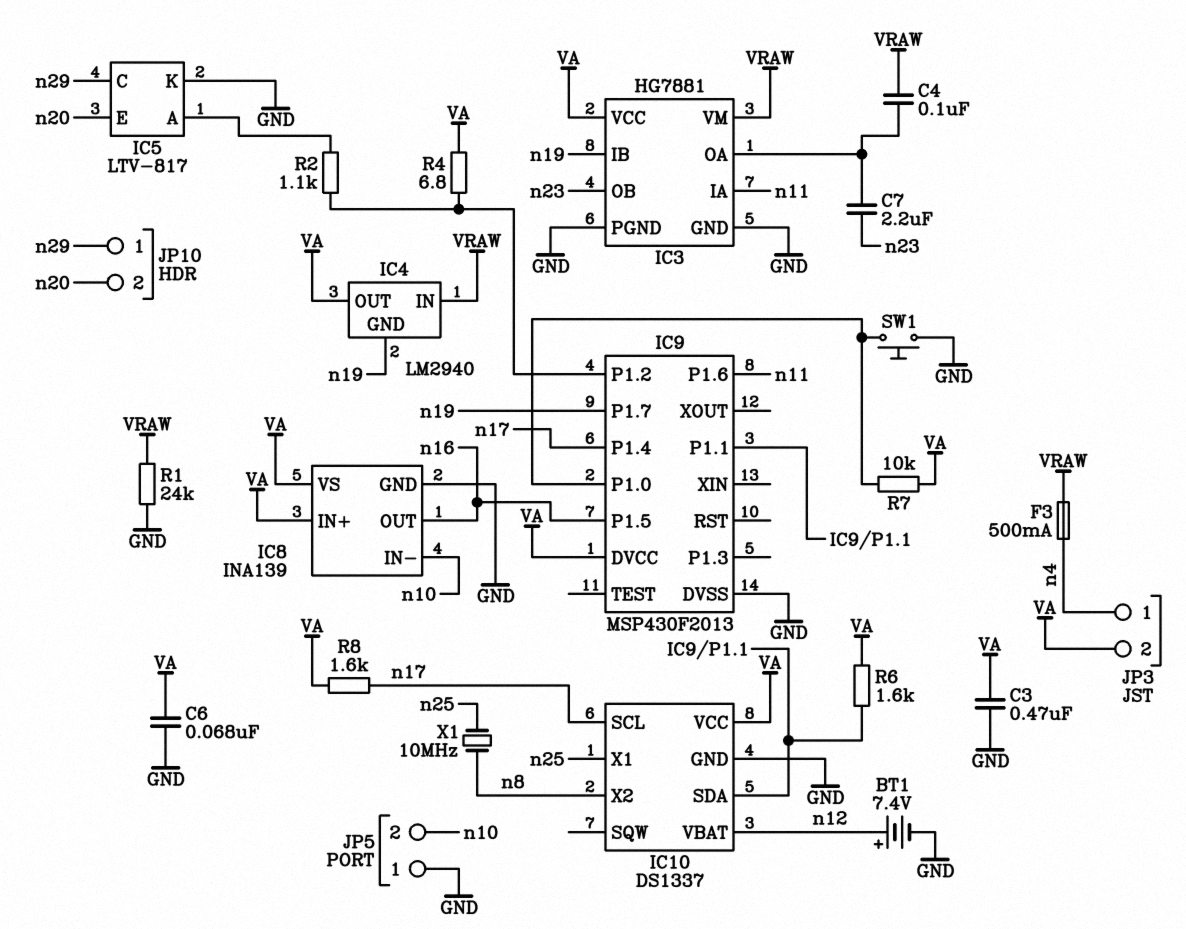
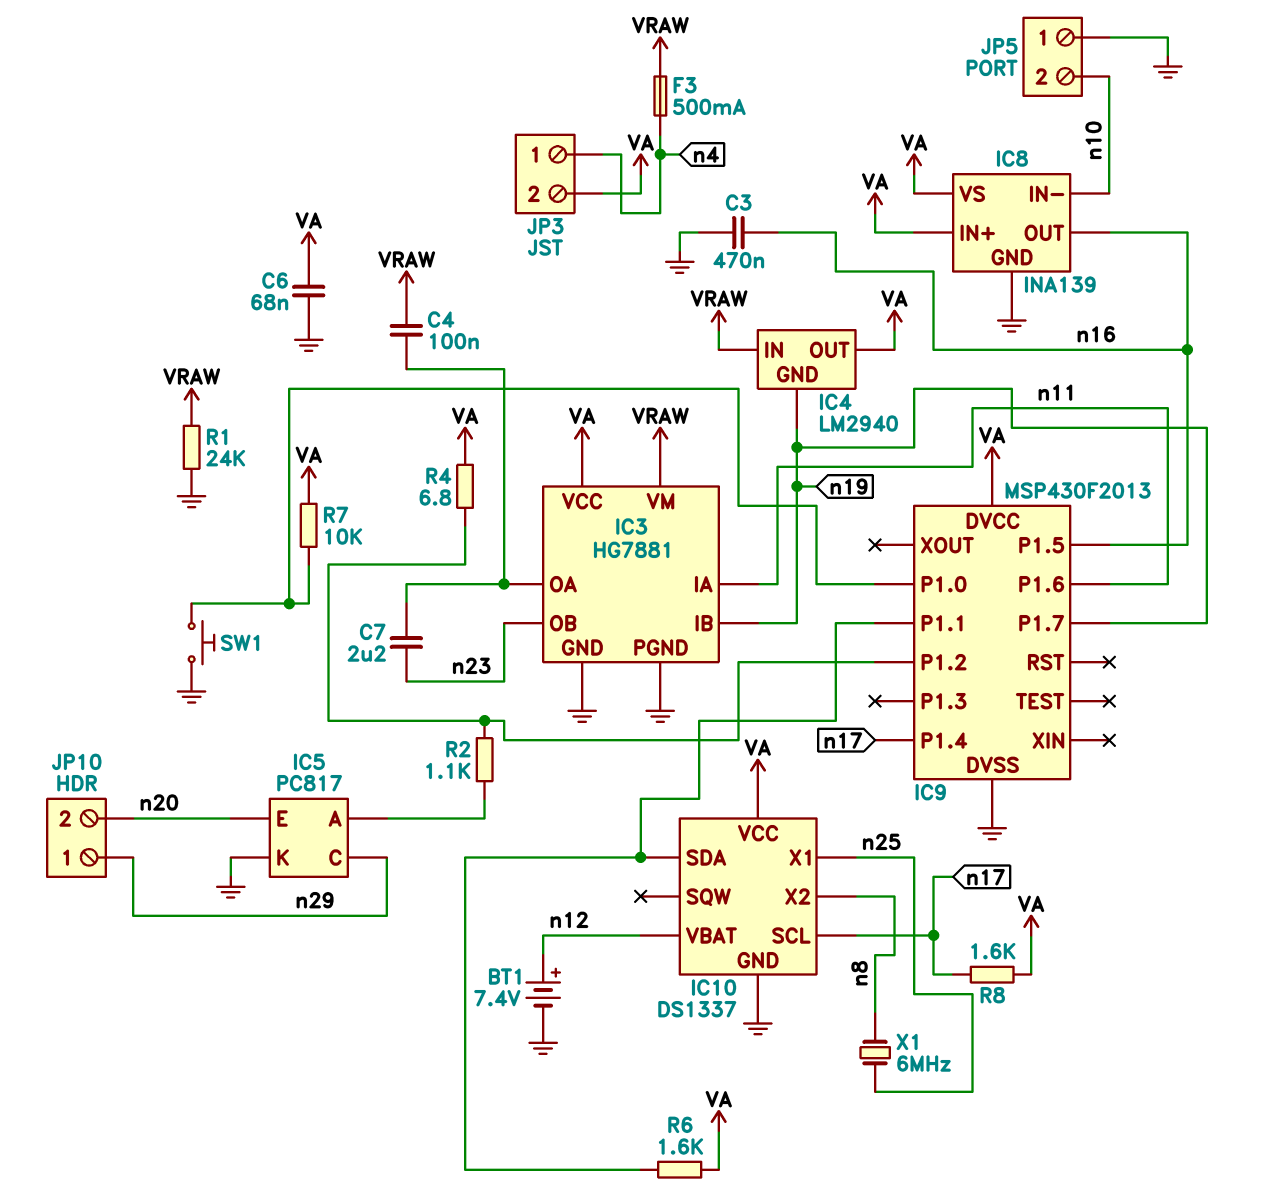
C3: 470nF (GND, VA) -> 470nF (GND, n16)
IC5: LTV-817 -> PC817
X1: 10MHz (n8, n25) -> 6MHz (n8, n25)

